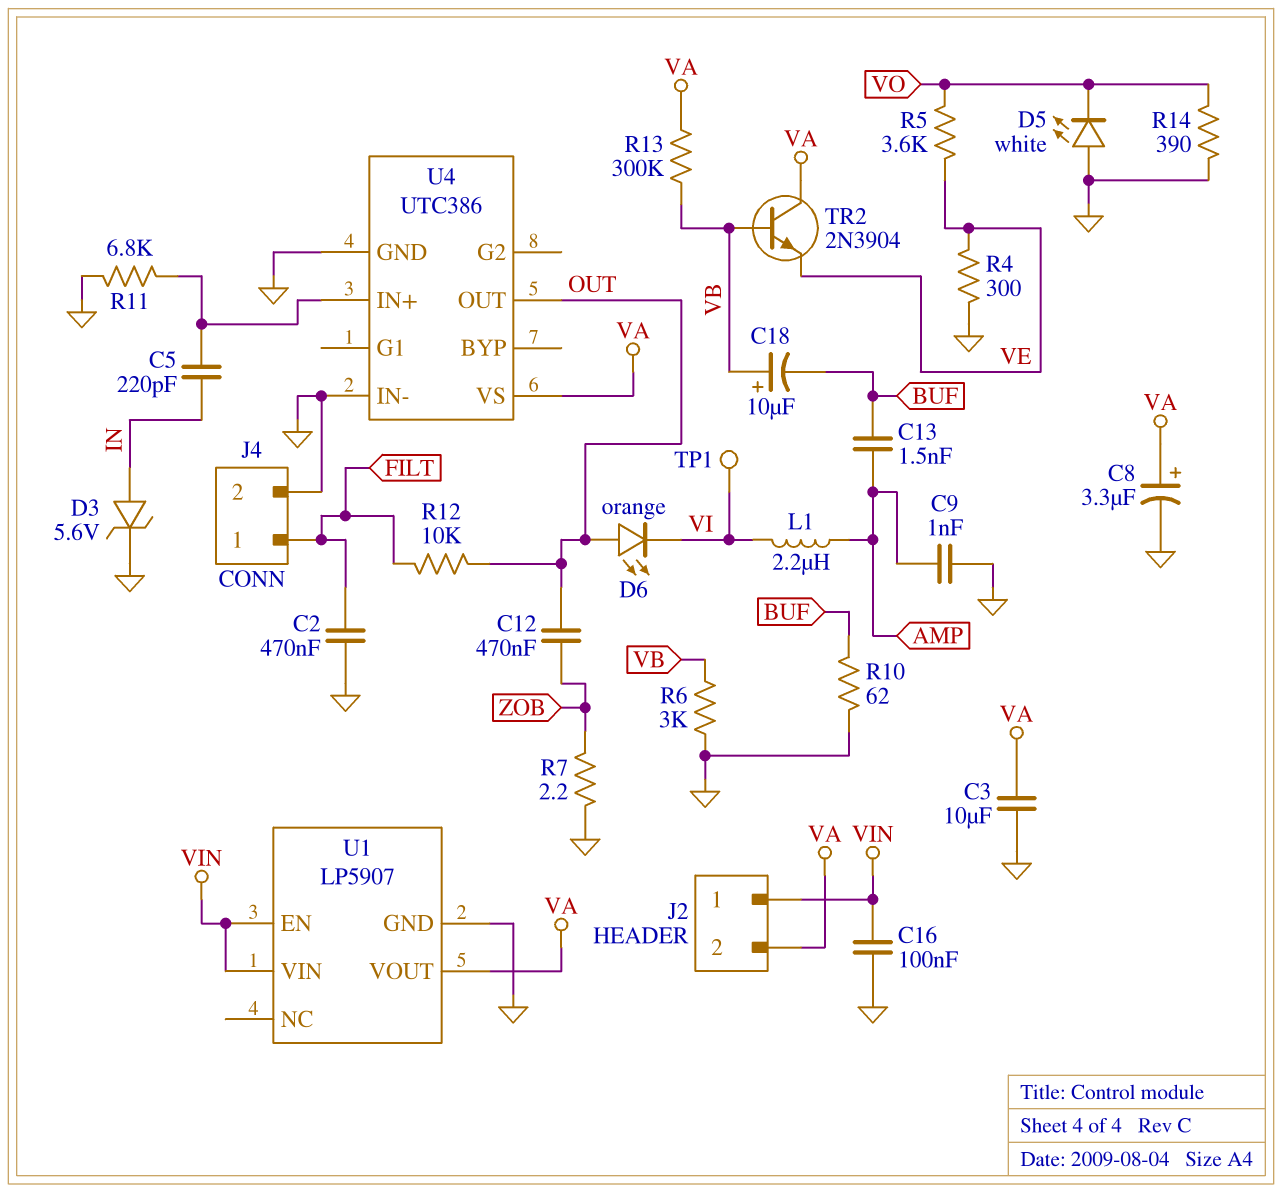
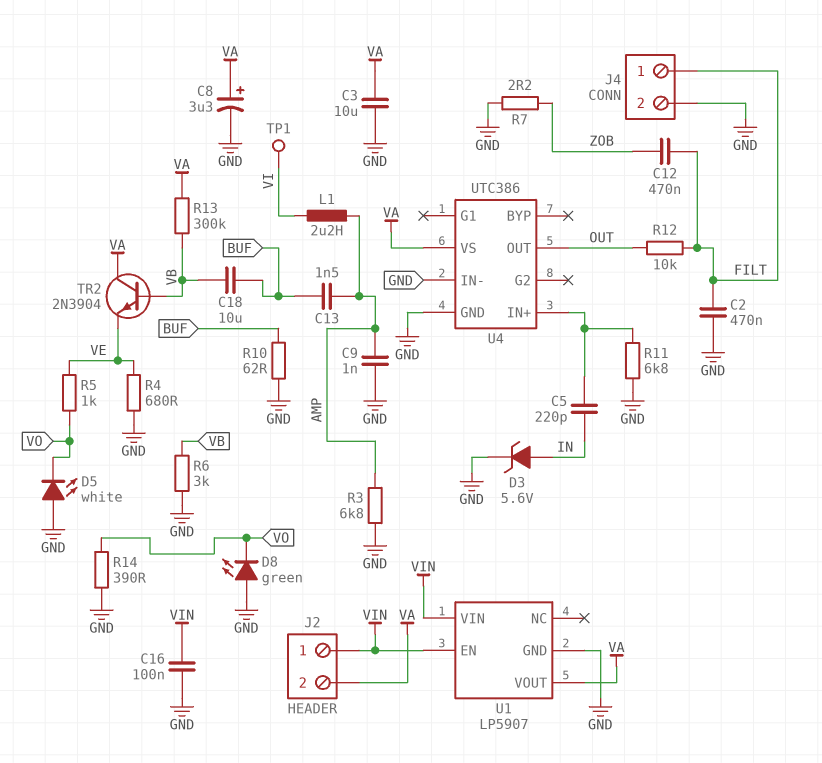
C12: 470nF (OUT, ZOB) -> 470nF (FILT, ZOB)
C18: 10uF (plus VB, minus BUF) -> 10uF (BUF, VB)
D6: LED orange (A OUT, K VI) -> none
D8: none -> LED green (A GND, K VO)
R3: none -> 6.8k (AMP, GND)
R4: 300 (GND, VE) -> 680 (GND, VE)
R5: 3.6k (VE, VO) -> 1k (VE, VO)

